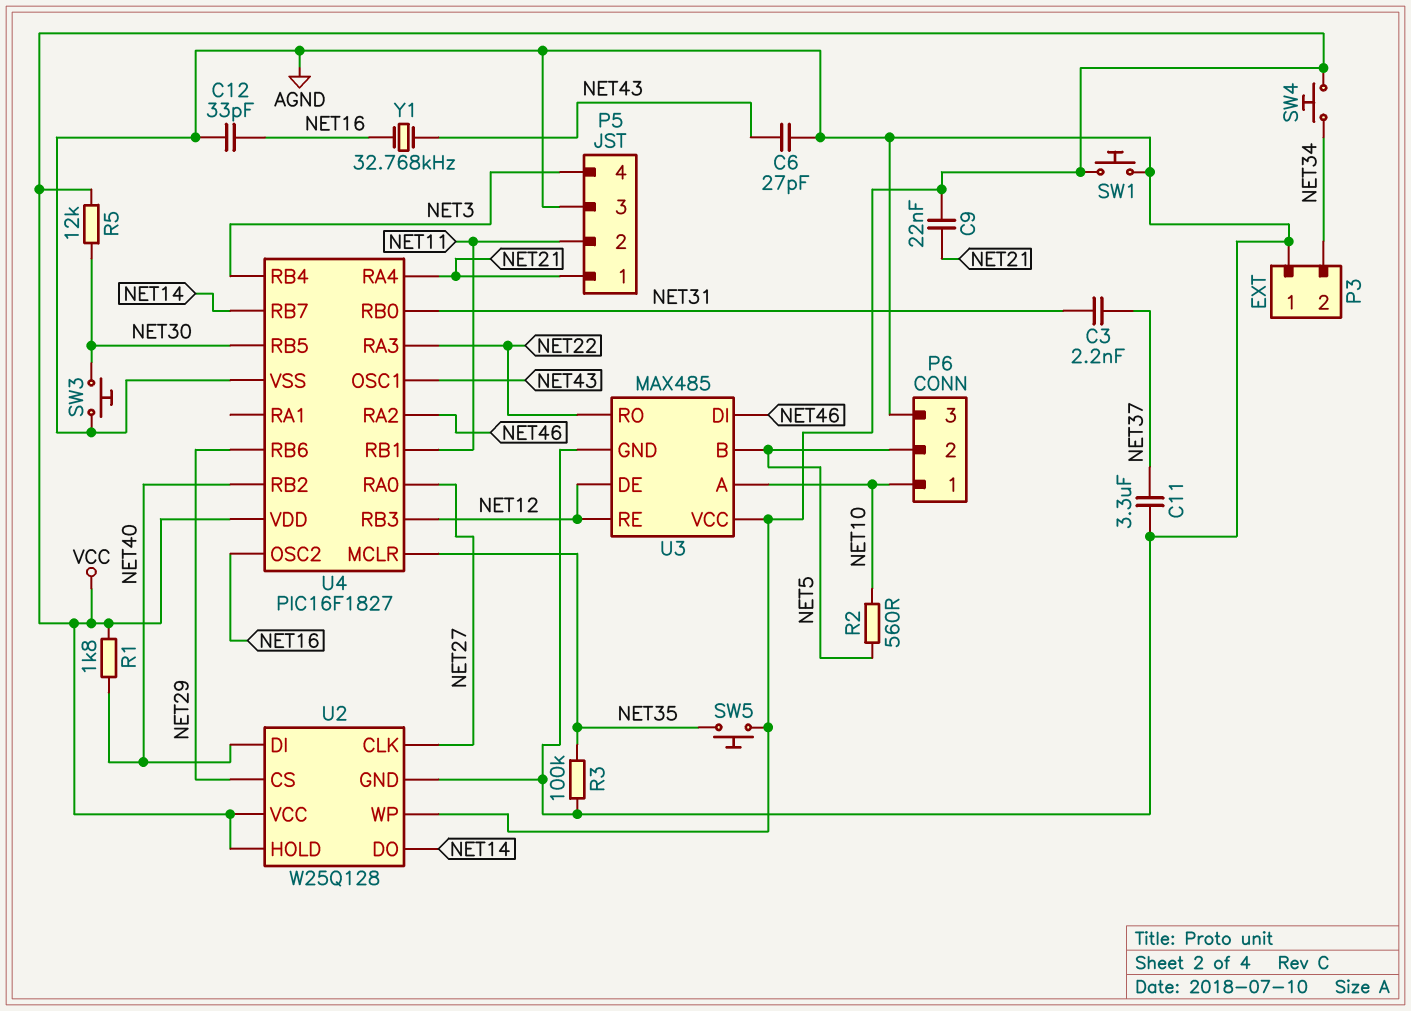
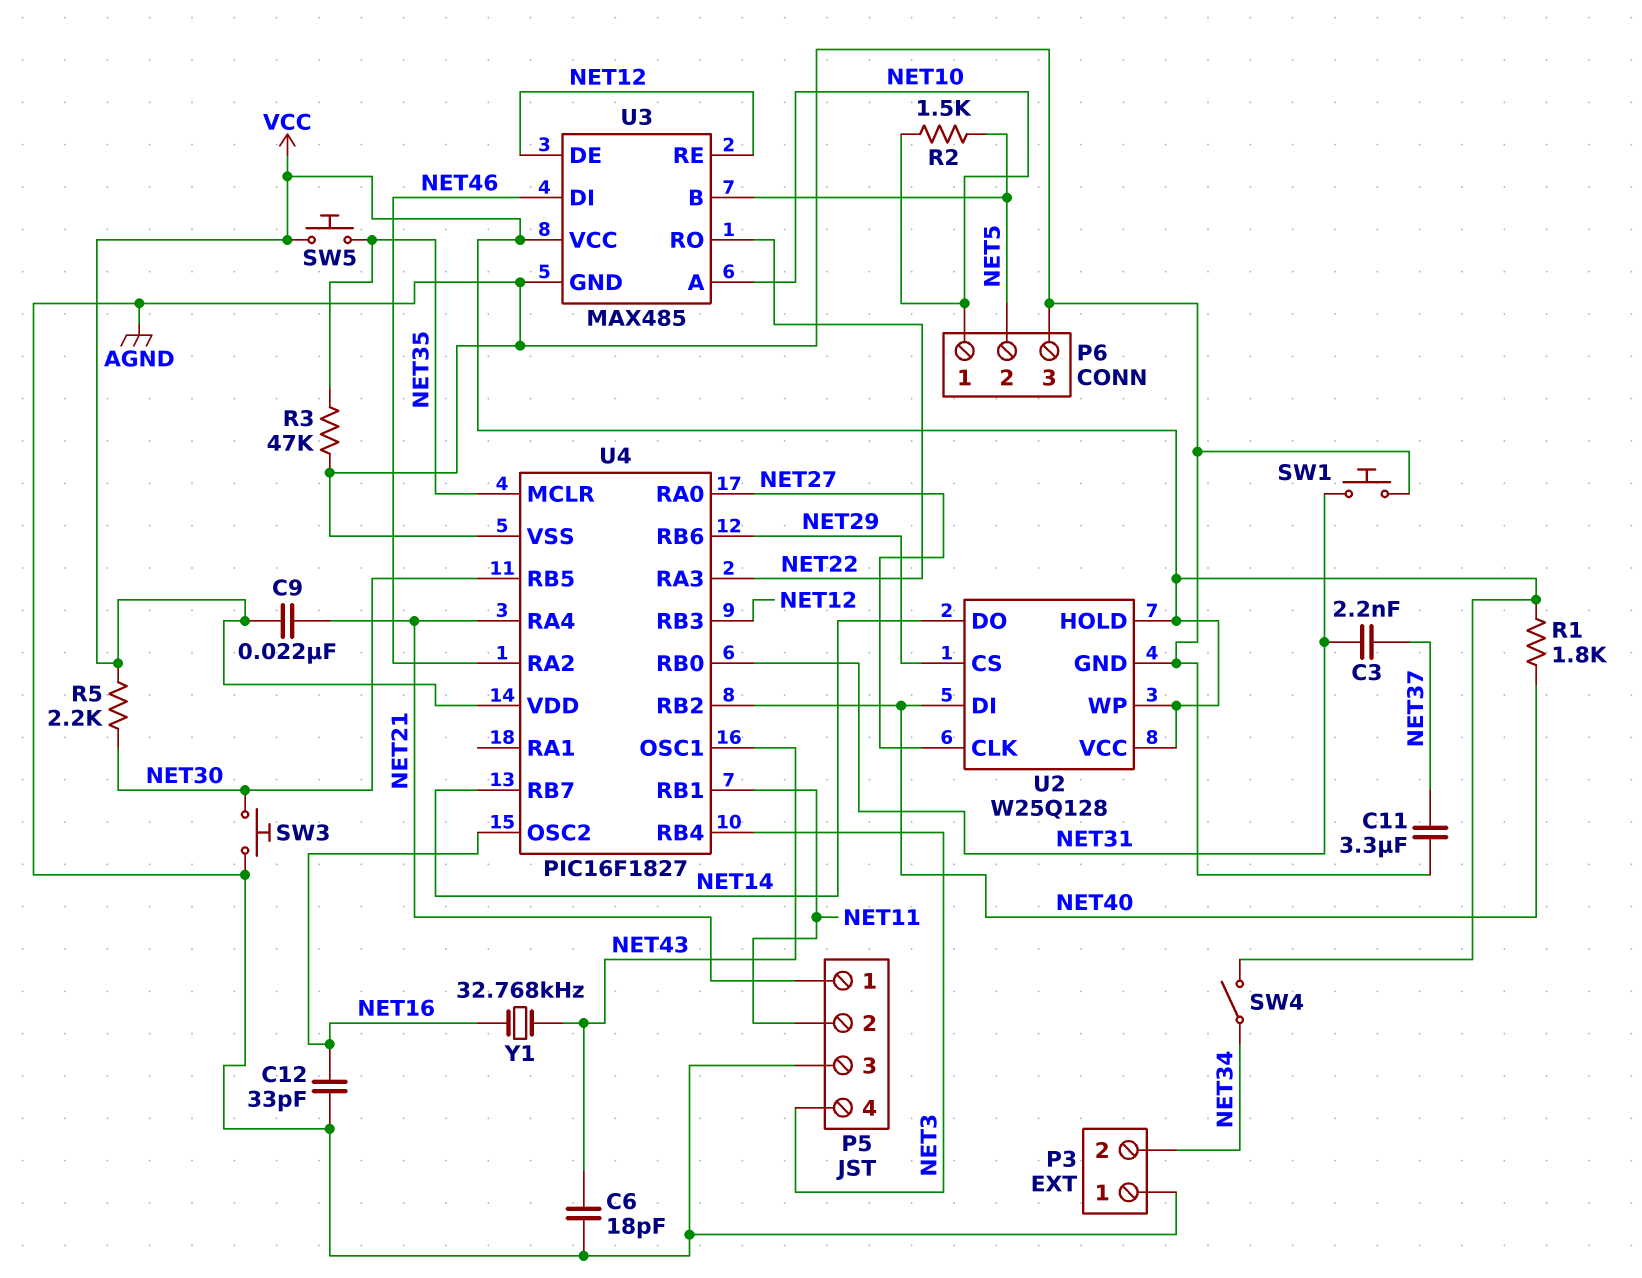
C6: 27pF (AGND, NET43) -> 18pF (AGND, NET43)
R2: 560 (NET5, NET10) -> 1.5k (NET5, NET10)
R3: 100k (AGND, NET35) -> 47k (AGND, NET35)
R5: 12k (NET30, VCC) -> 2.2k (NET30, VCC)
SW1: button (AGND, VCC) -> button (AGND, NET31)
SW4: button (NET34, VCC) -> switch (NET34, VCC)

